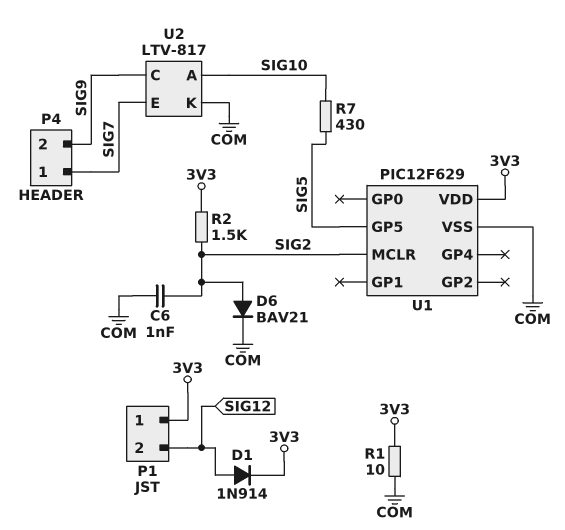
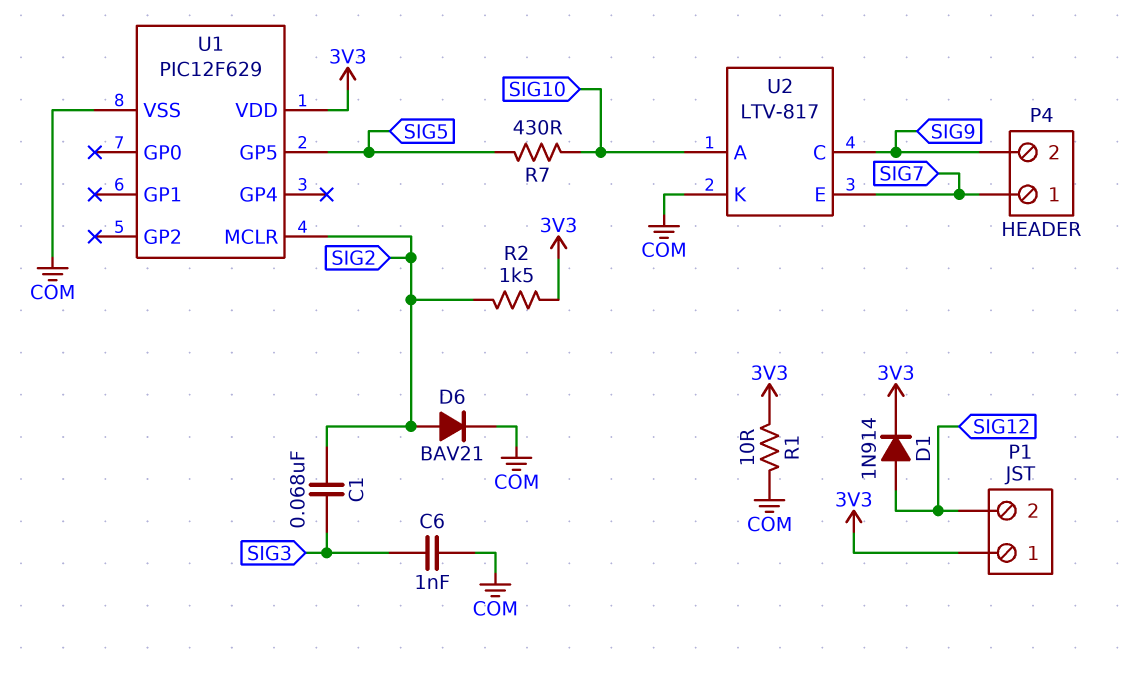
C1: none -> 68nF (SIG2, SIG3)
C6: 1nF (COM, SIG2) -> 1nF (COM, SIG3)

